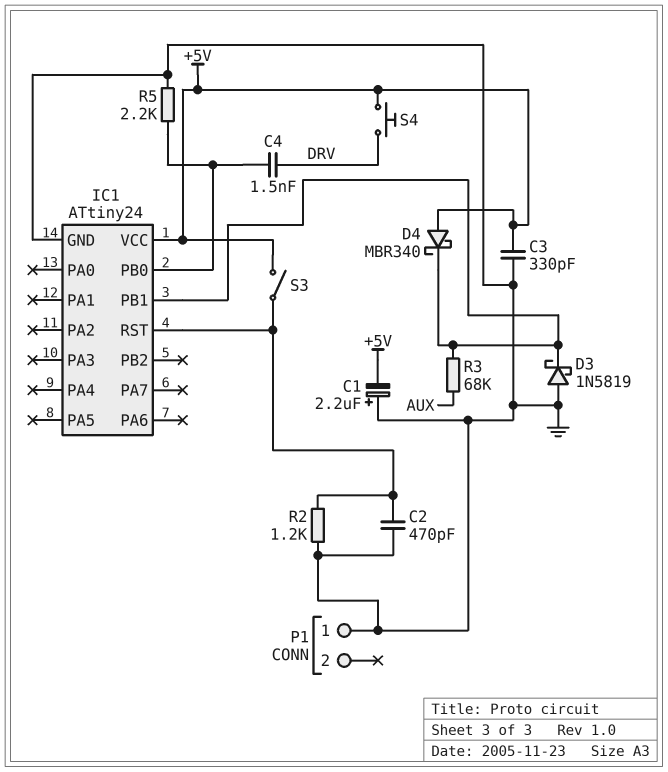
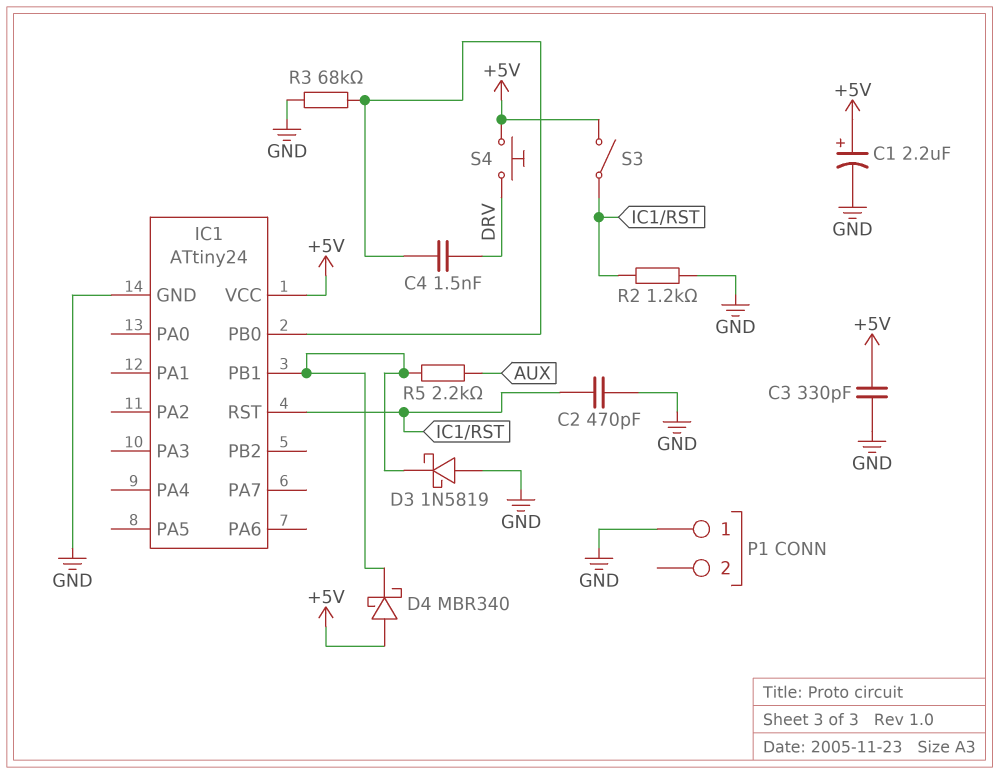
C1: 2.2uF (plus GND, minus +5V) -> 2.2uF (plus +5V, minus GND)
R3: 68k (AUX, IC1/PB1) -> 68k (GND, IC1/PB0)
R5: 2.2k (GND, IC1/PB0) -> 2.2k (AUX, IC1/PB1)

